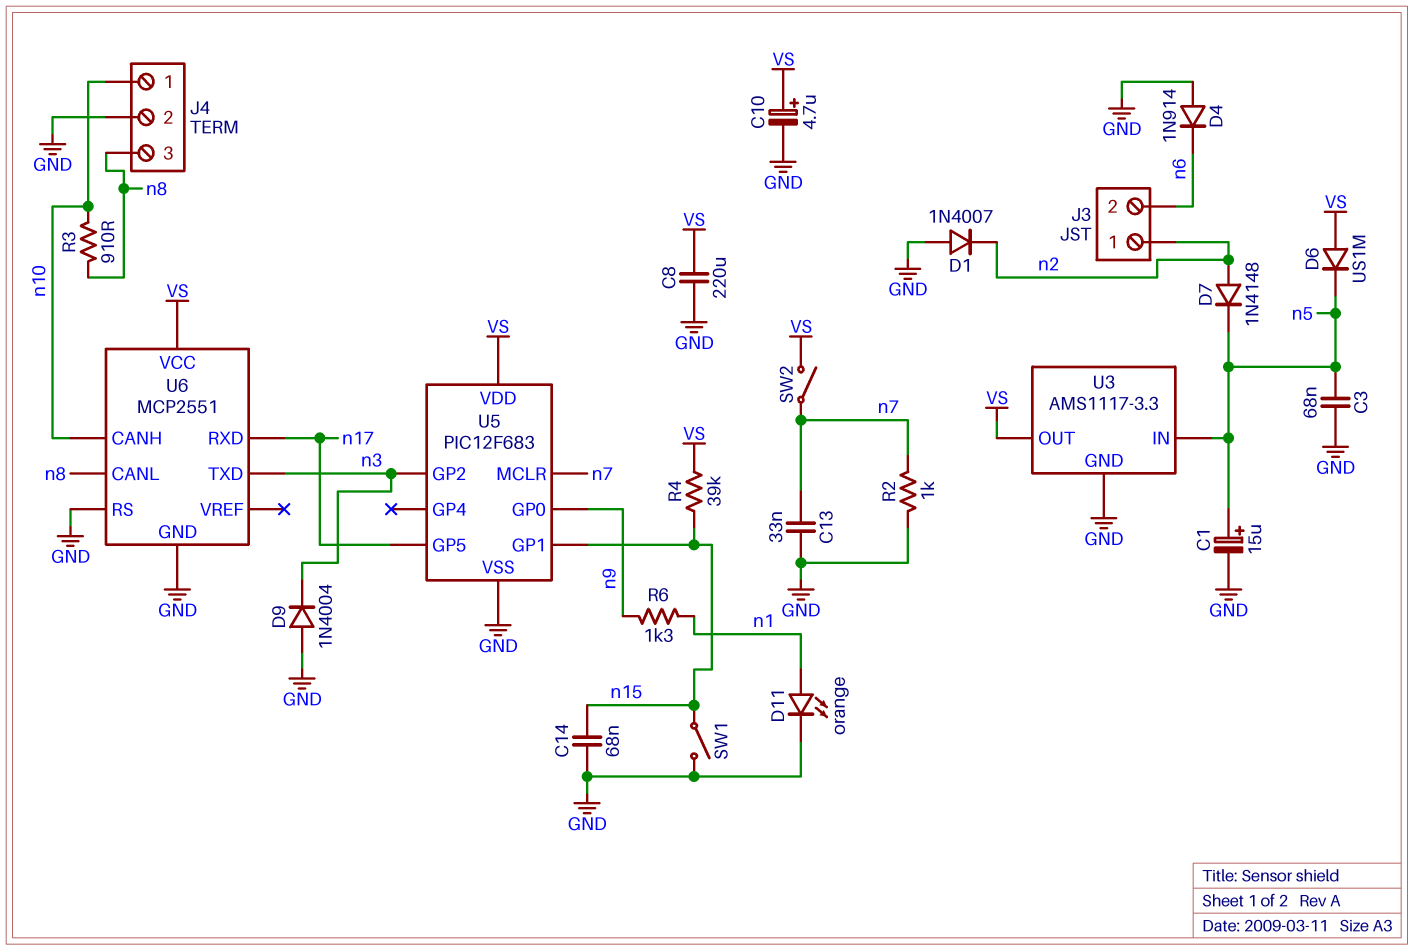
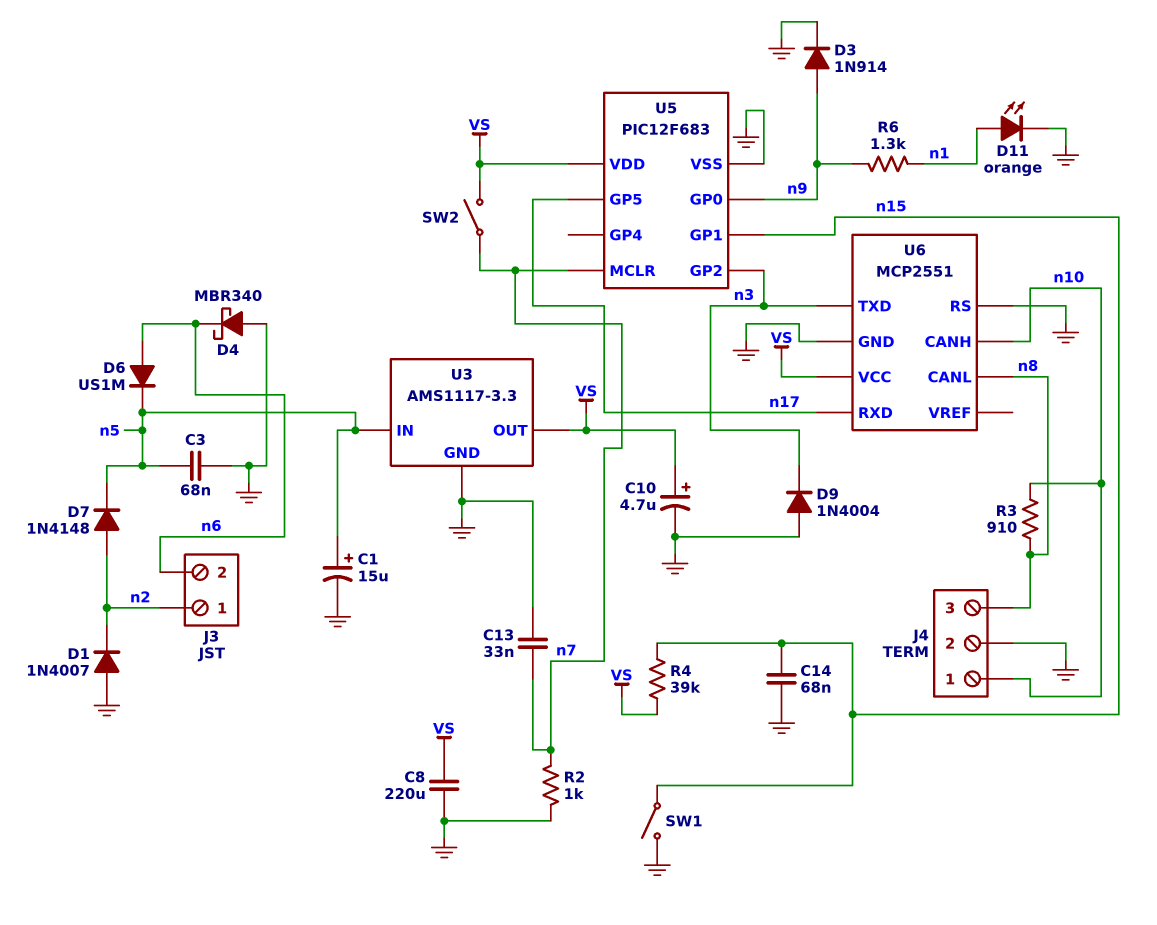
D3: none -> diode 1N914 (A n9, K GND)
D4: diode 1N914 (A GND, K n6) -> schottky MBR340 (A GND, K n6)
D6: diode US1M (A VS, K n5) -> diode US1M (A n6, K n5)

